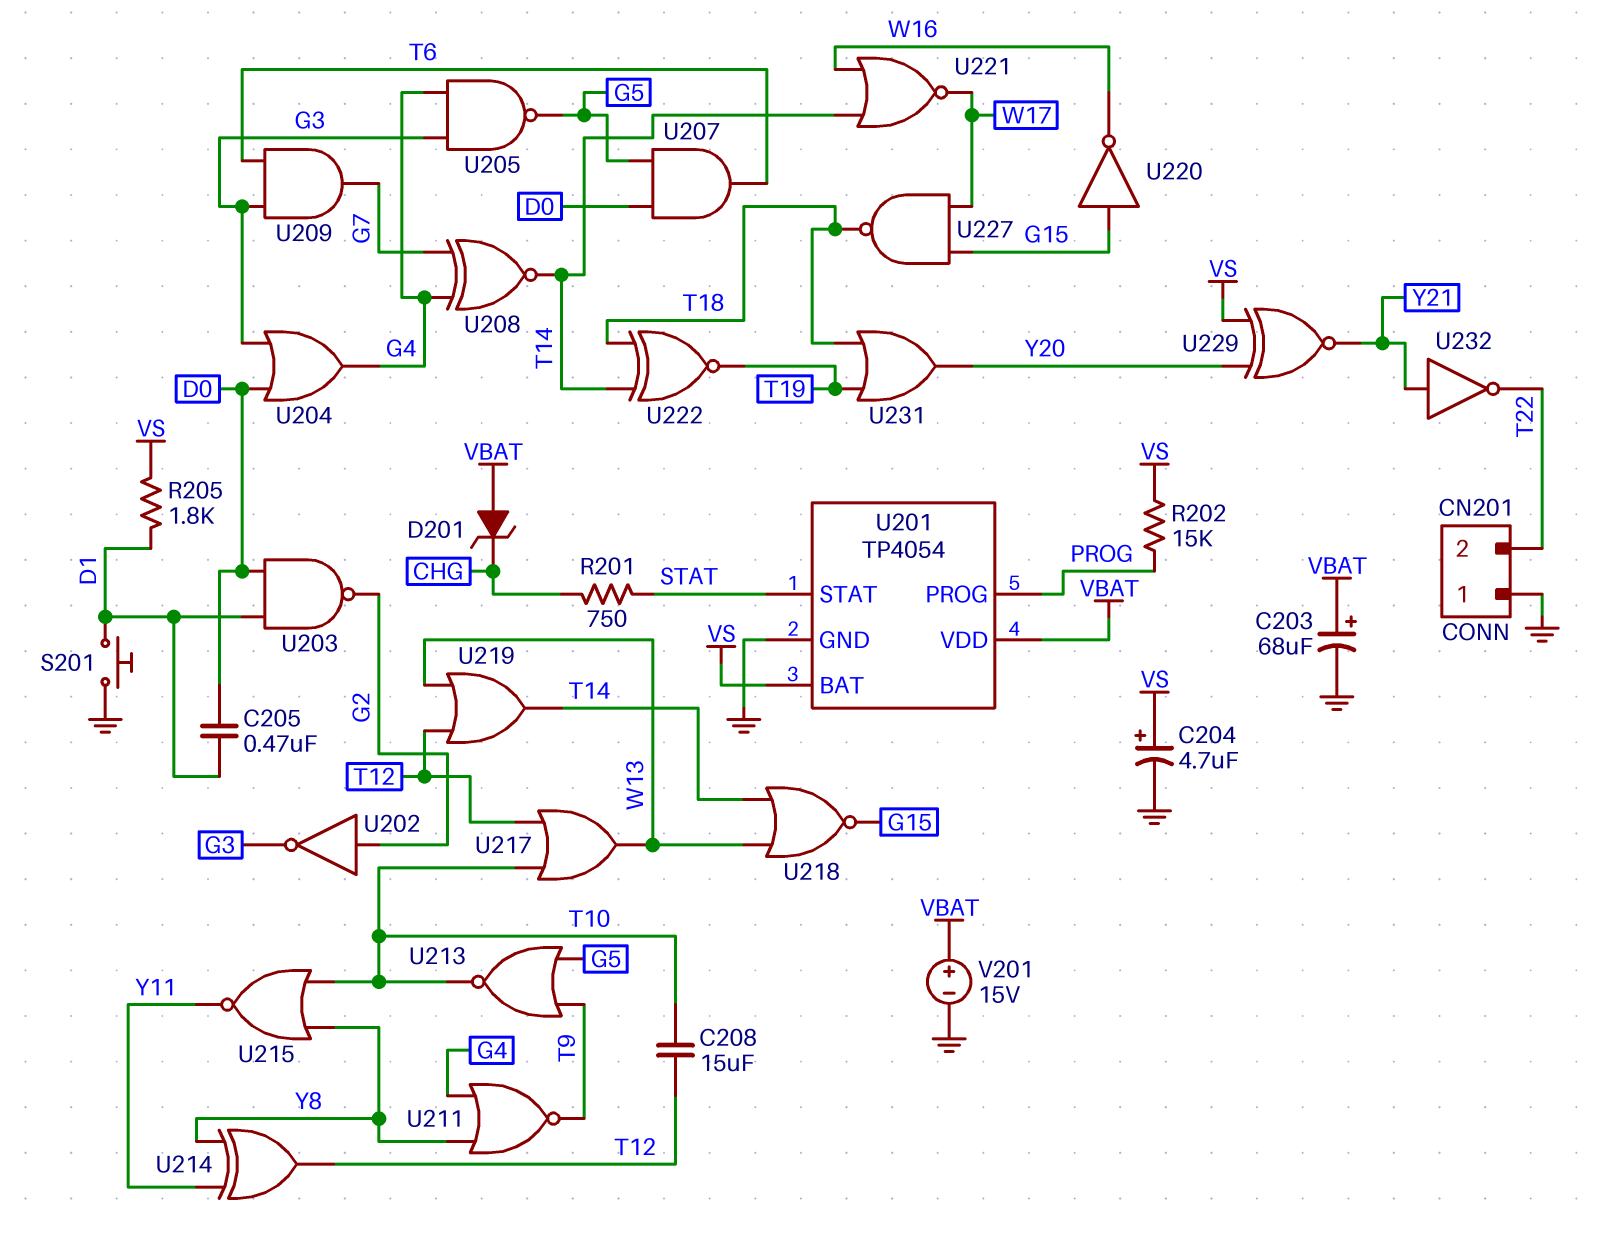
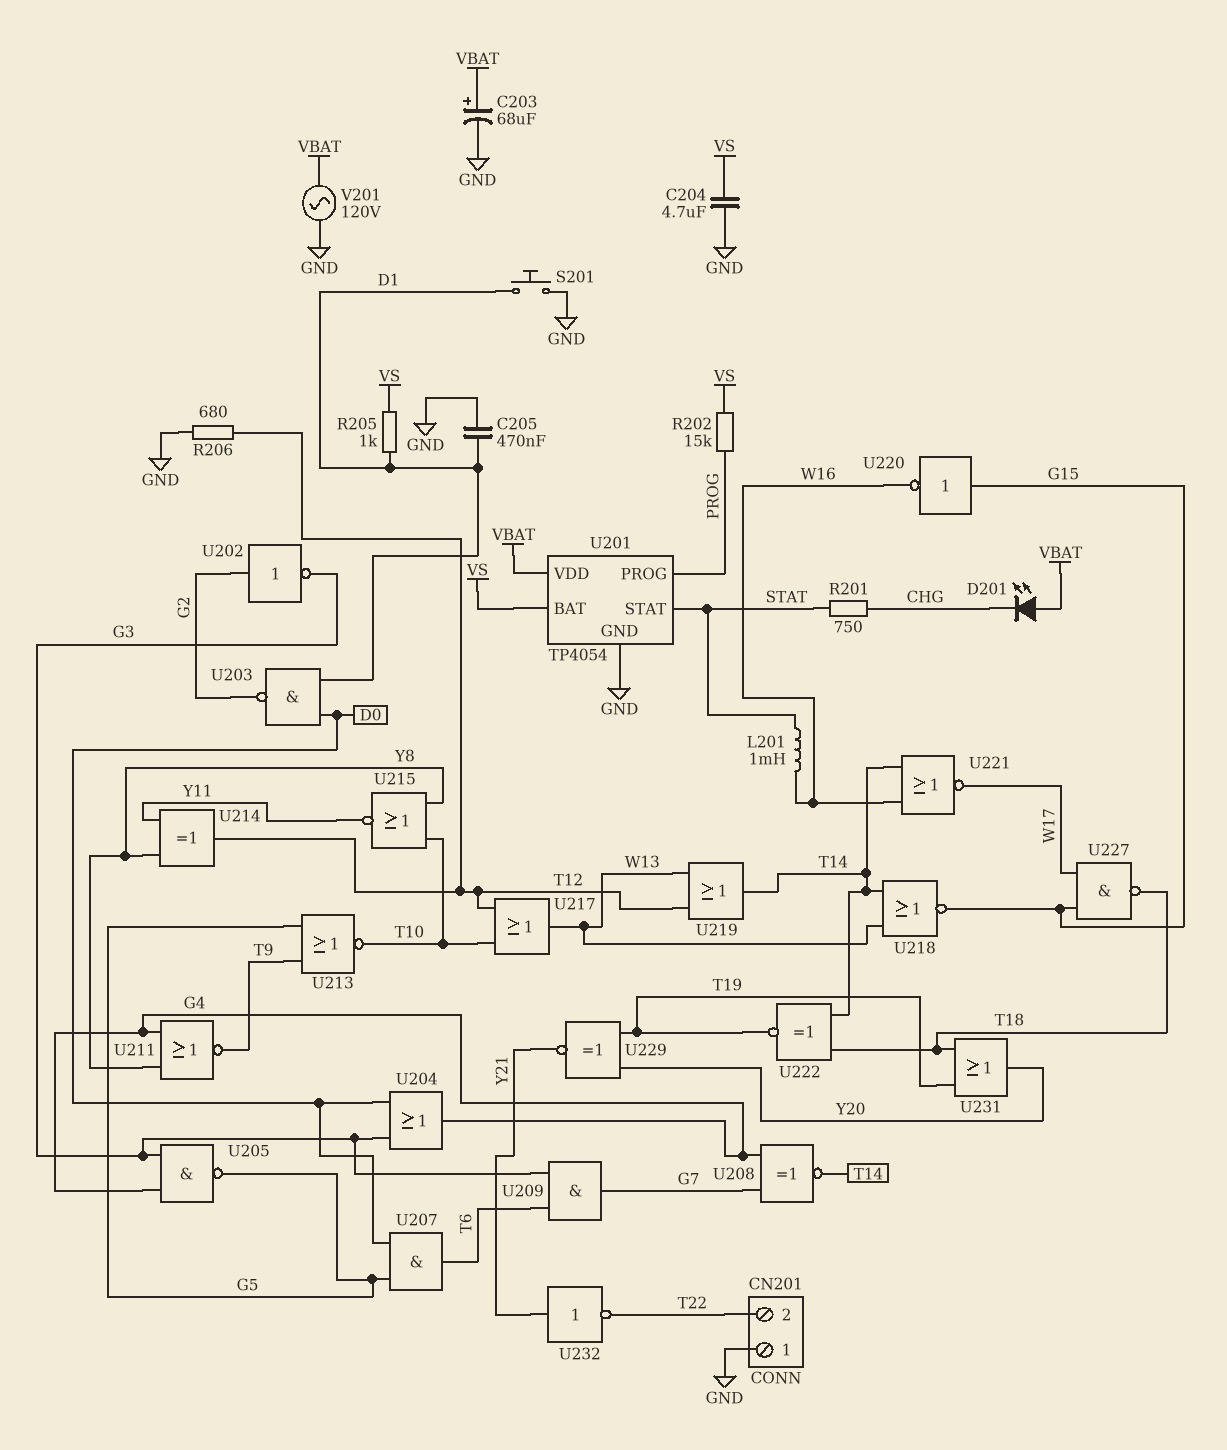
C204: 4.7uF (plus VS, minus GND) -> 4.7uF (GND, VS)
C205: 470nF (D0, D1) -> 470nF (D1, GND)
C208: 15uF (T10, T12) -> none
D201: zener (A VBAT, K CHG) -> LED (A VBAT, K CHG)
L201: none -> 1mH (STAT, W16)
R205: 1.8k (D1, VS) -> 1k (D1, VS)
R206: none -> 680 (GND, T12)
U229: XNOR (in VS, in Y20, out Y21) -> XNOR (in T19, in Y20, out Y21)
V201: 15V (plus VBAT, minus GND) -> AC 120V (GND, VBAT)

